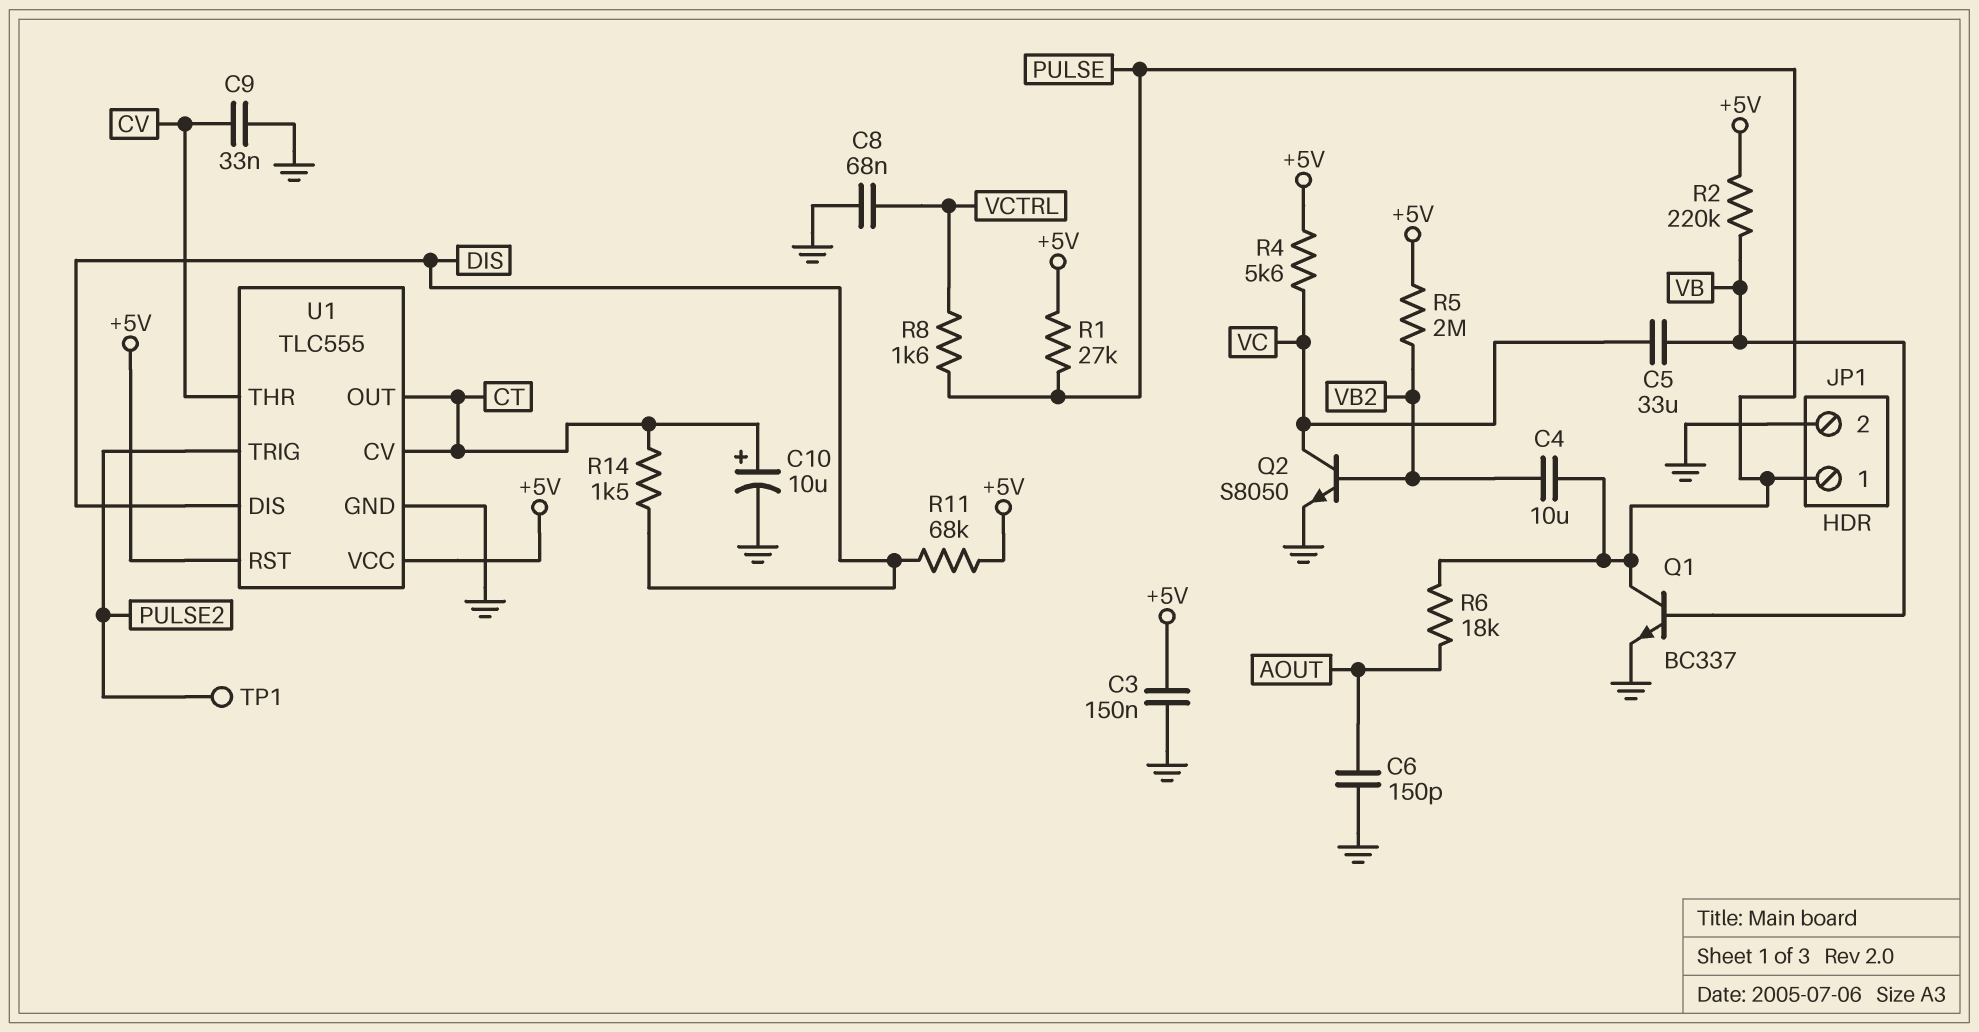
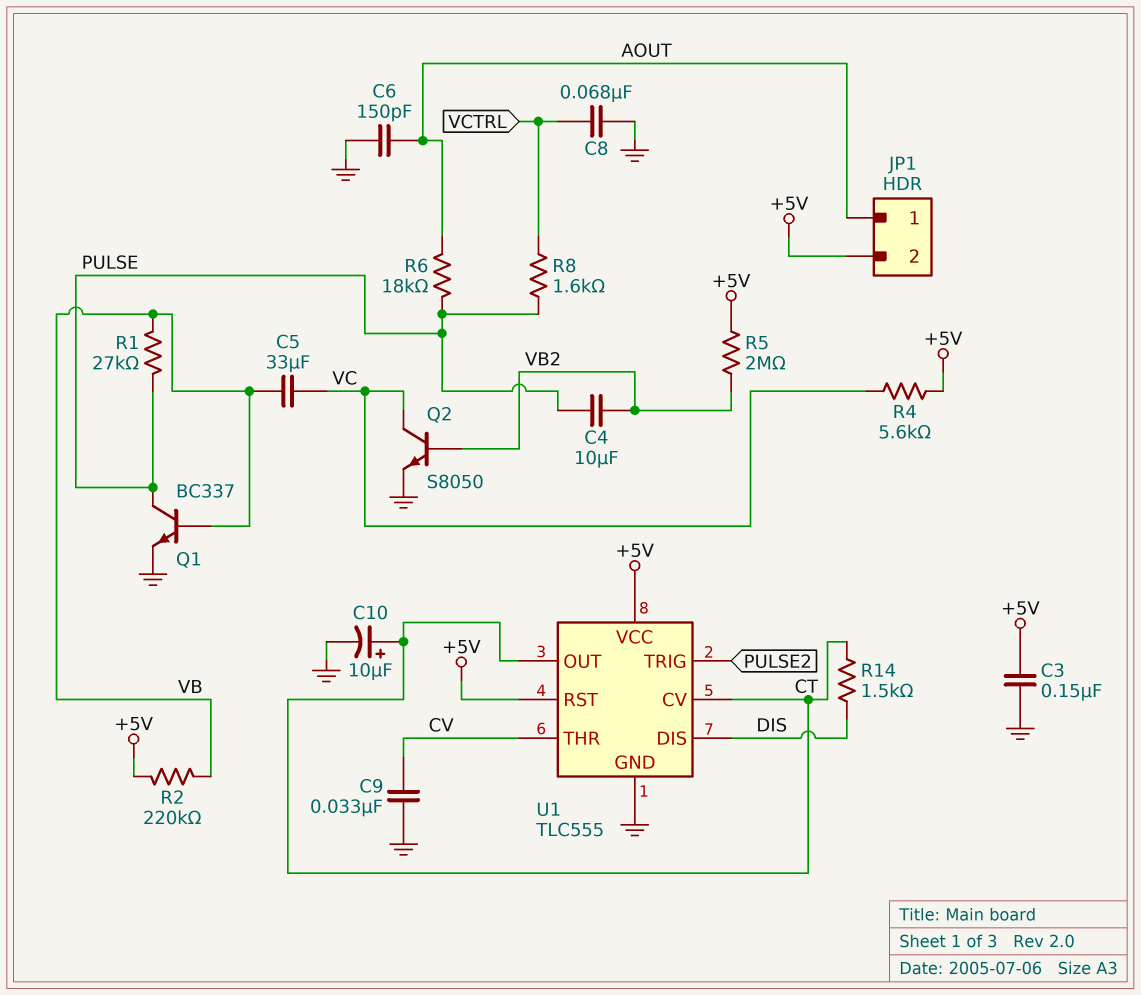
JP1 pin 1: PULSE -> AOUT
JP1 pin 2: GND -> +5V
R1: 27k (+5V, PULSE) -> 27k (PULSE, VB)
R11: 68k (+5V, DIS) -> none
TP1: test point (PULSE2) -> none

